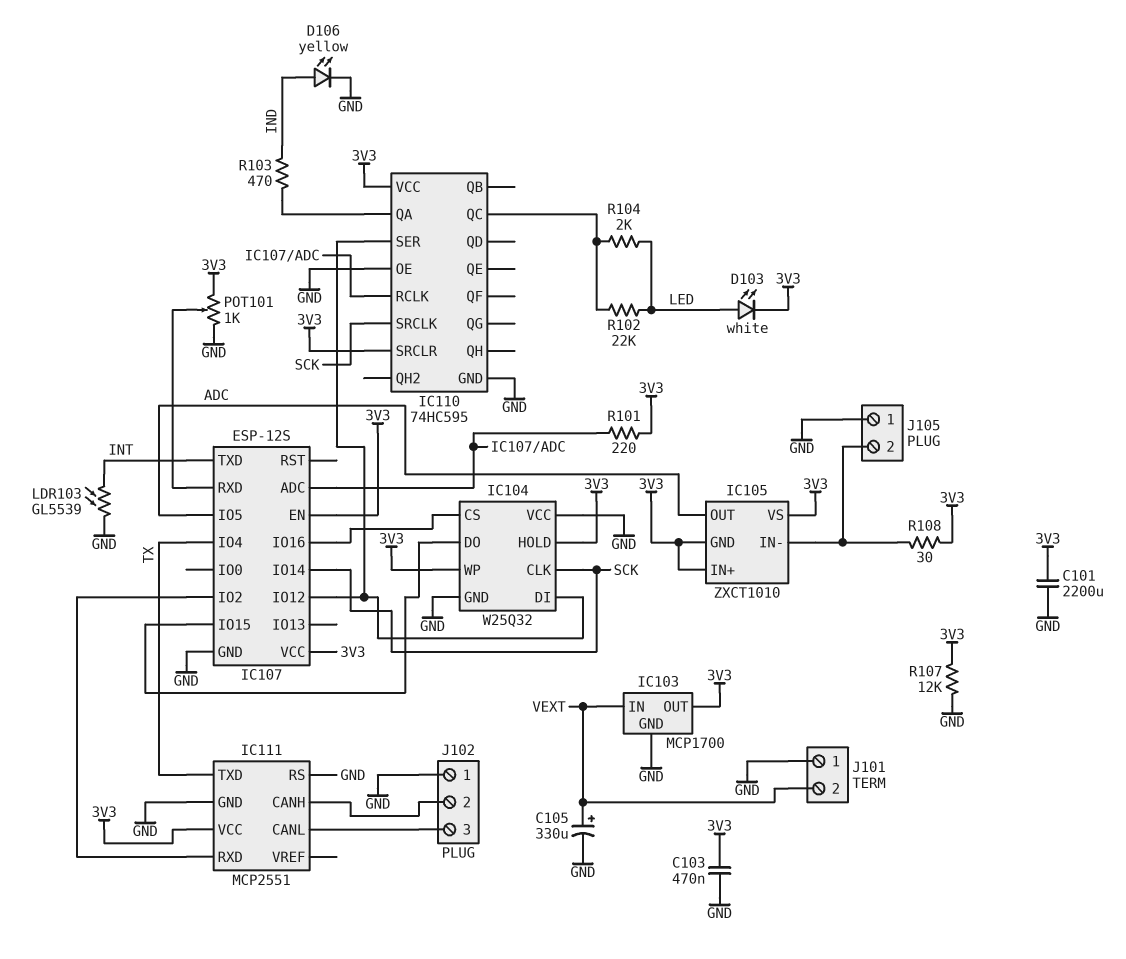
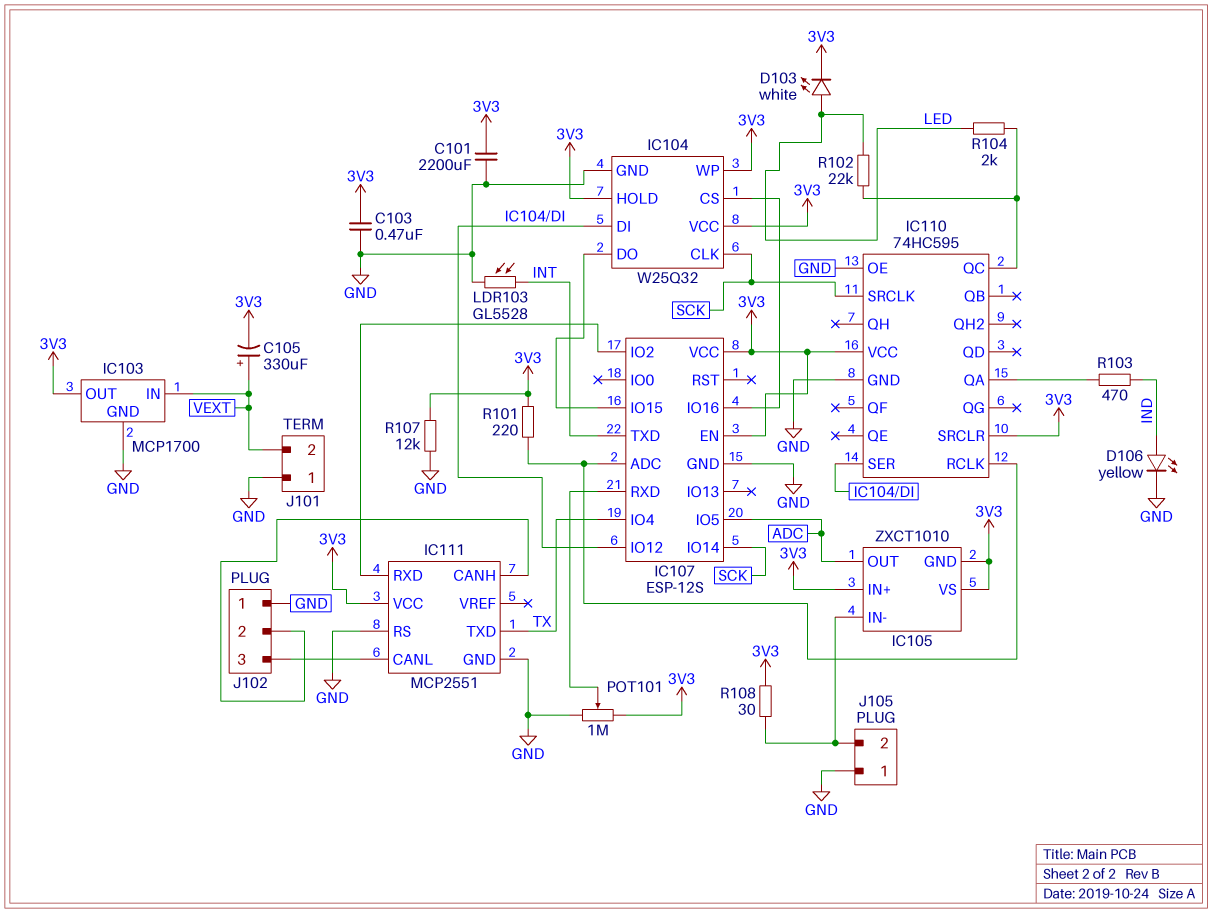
C105: 330uF (plus VEXT, minus GND) -> 330uF (plus VEXT, minus 3V3)
IC104 pin VCC: GND -> 3V3
LDR103: GL5539 (GND, INT) -> GL5528 (GND, INT)
POT101: 1k (3V3, GND, wiper IC107/RXD) -> 1M (3V3, GND, wiper IC107/RXD)

